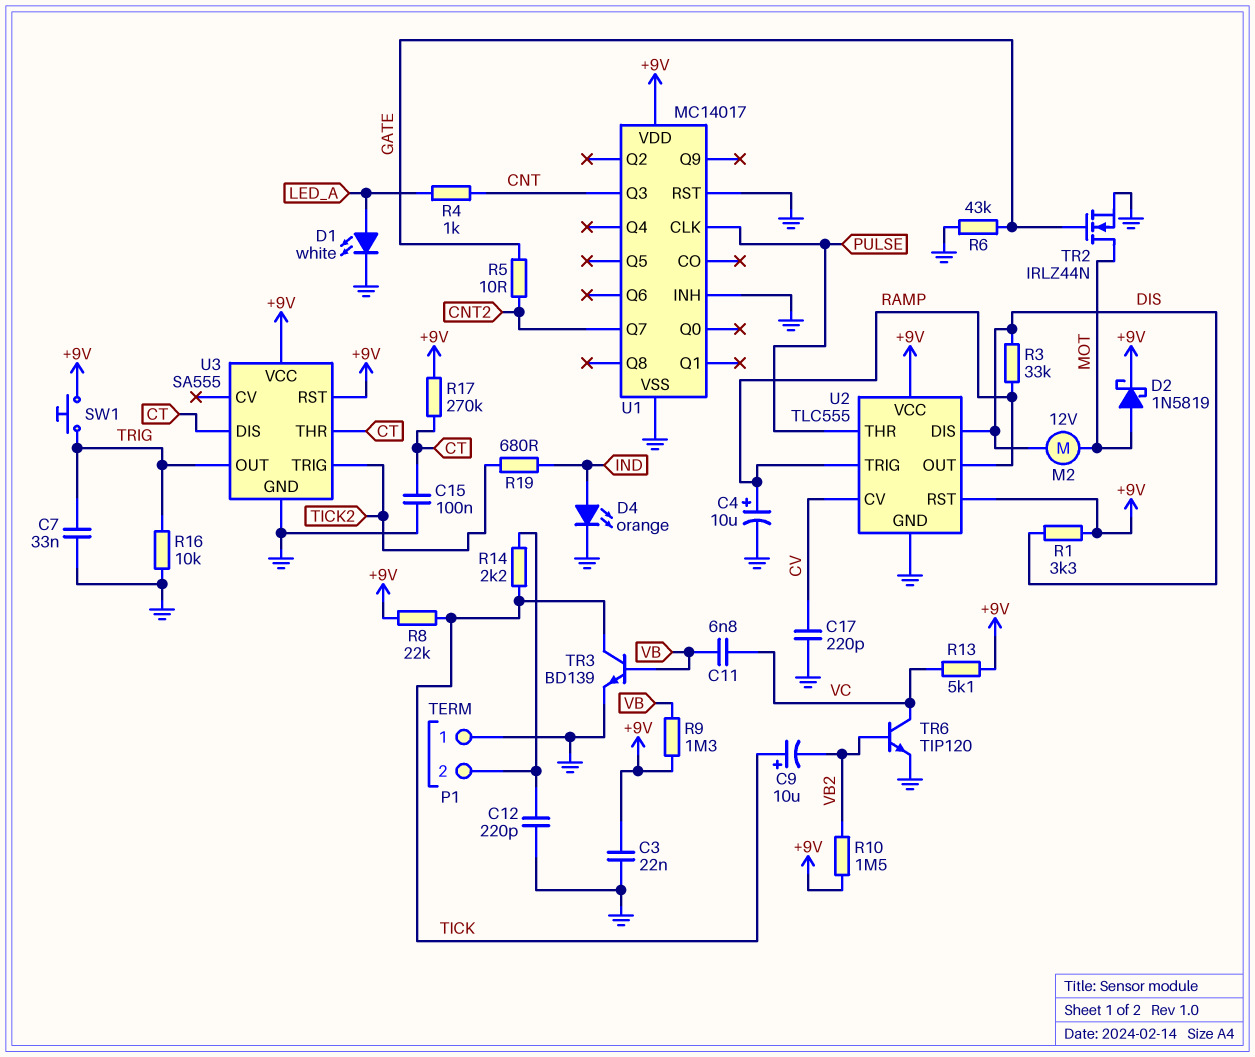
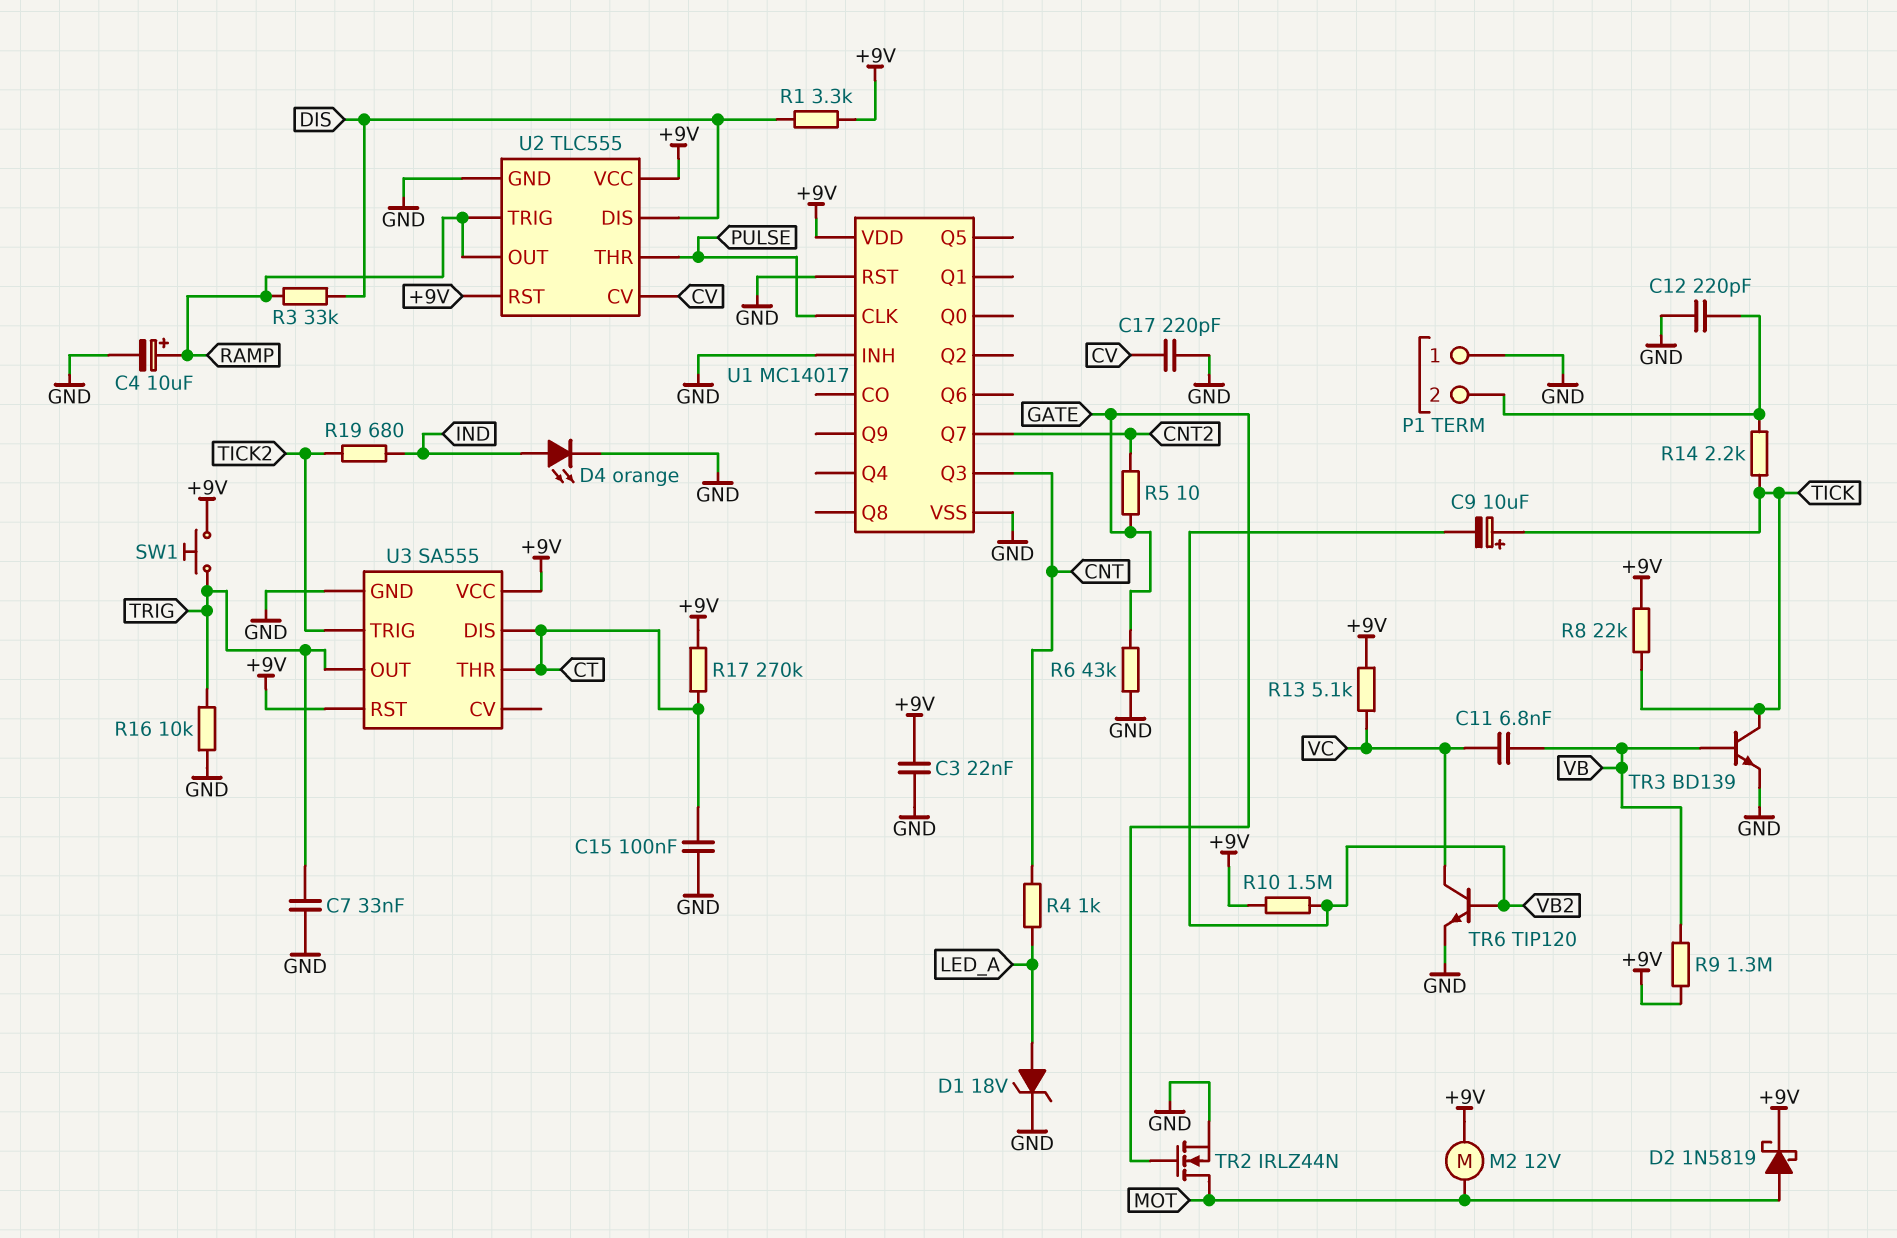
D1: LED white (A LED_A, K GND) -> zener 18V (A LED_A, K GND)
M2: motor 12V (DIS, MOT) -> motor 12V (+9V, MOT)

